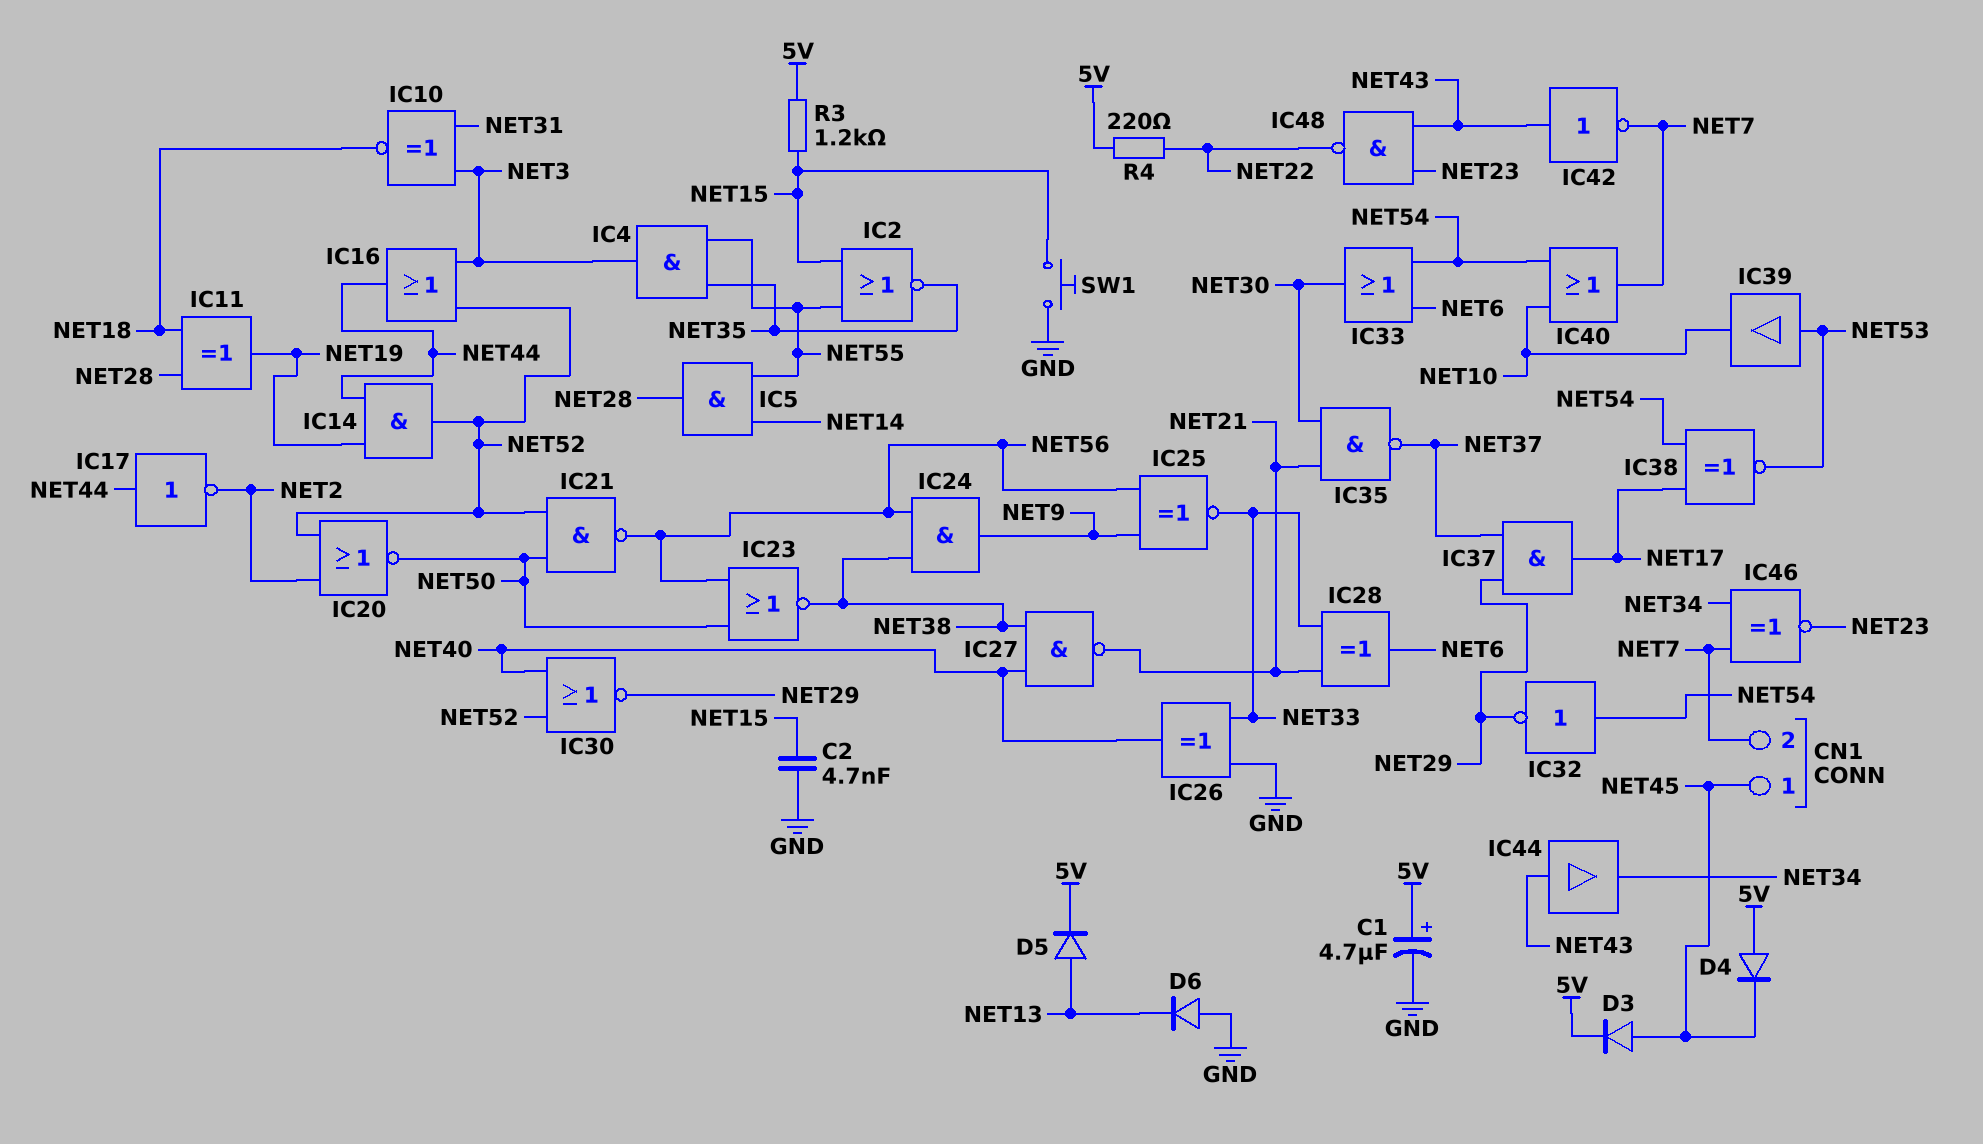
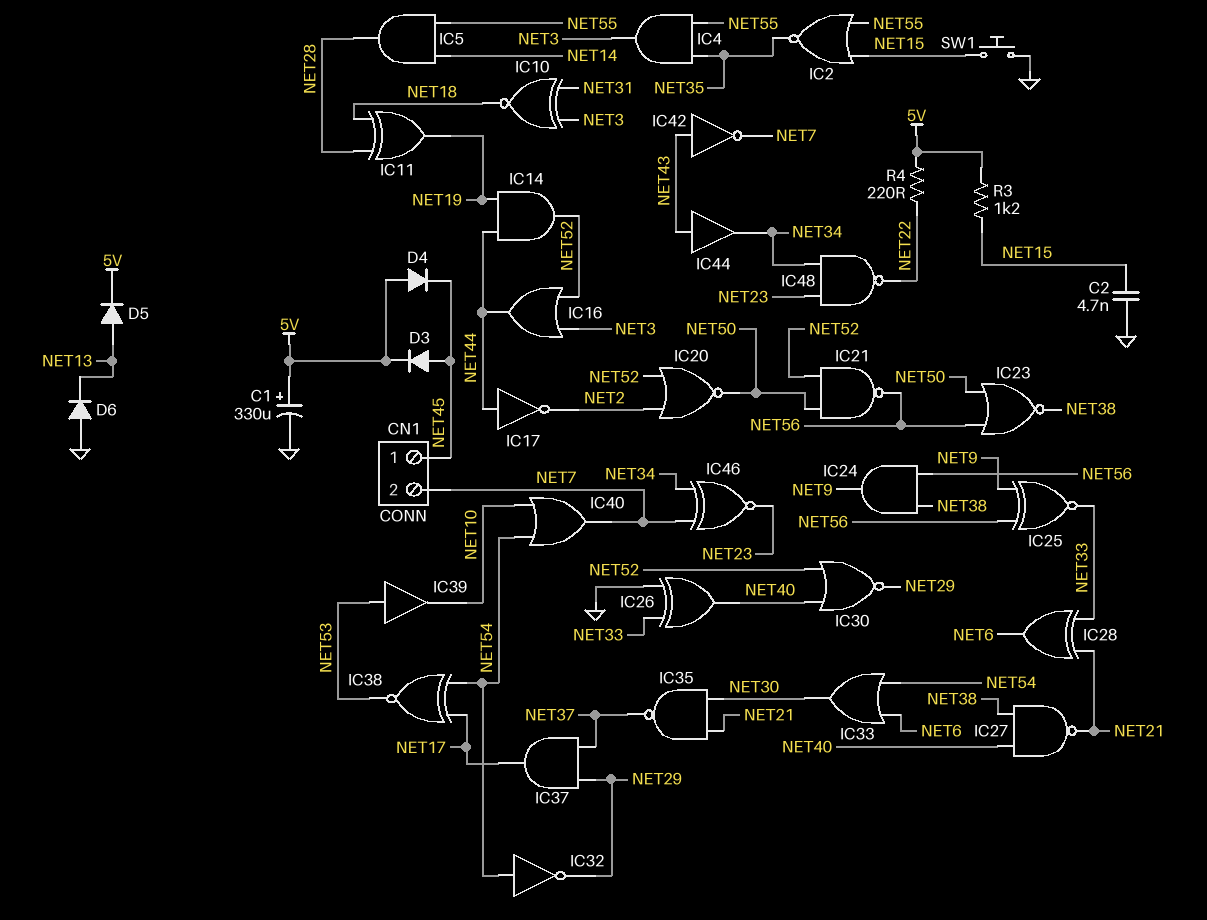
C1: 4.7uF (plus 5V, minus GND) -> 330uF (plus 5V, minus GND)
IC48: NAND (in NET23, in NET43, out NET22) -> NAND (in NET23, in NET34, out NET22)

